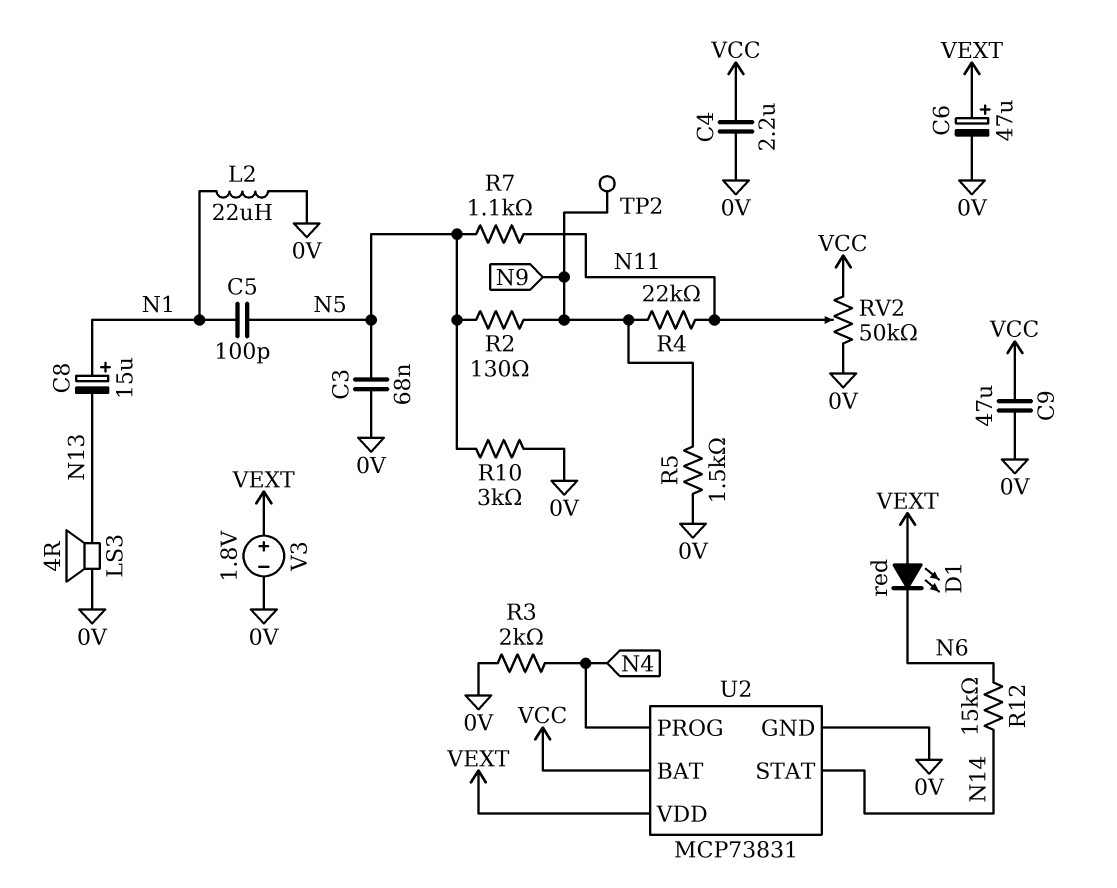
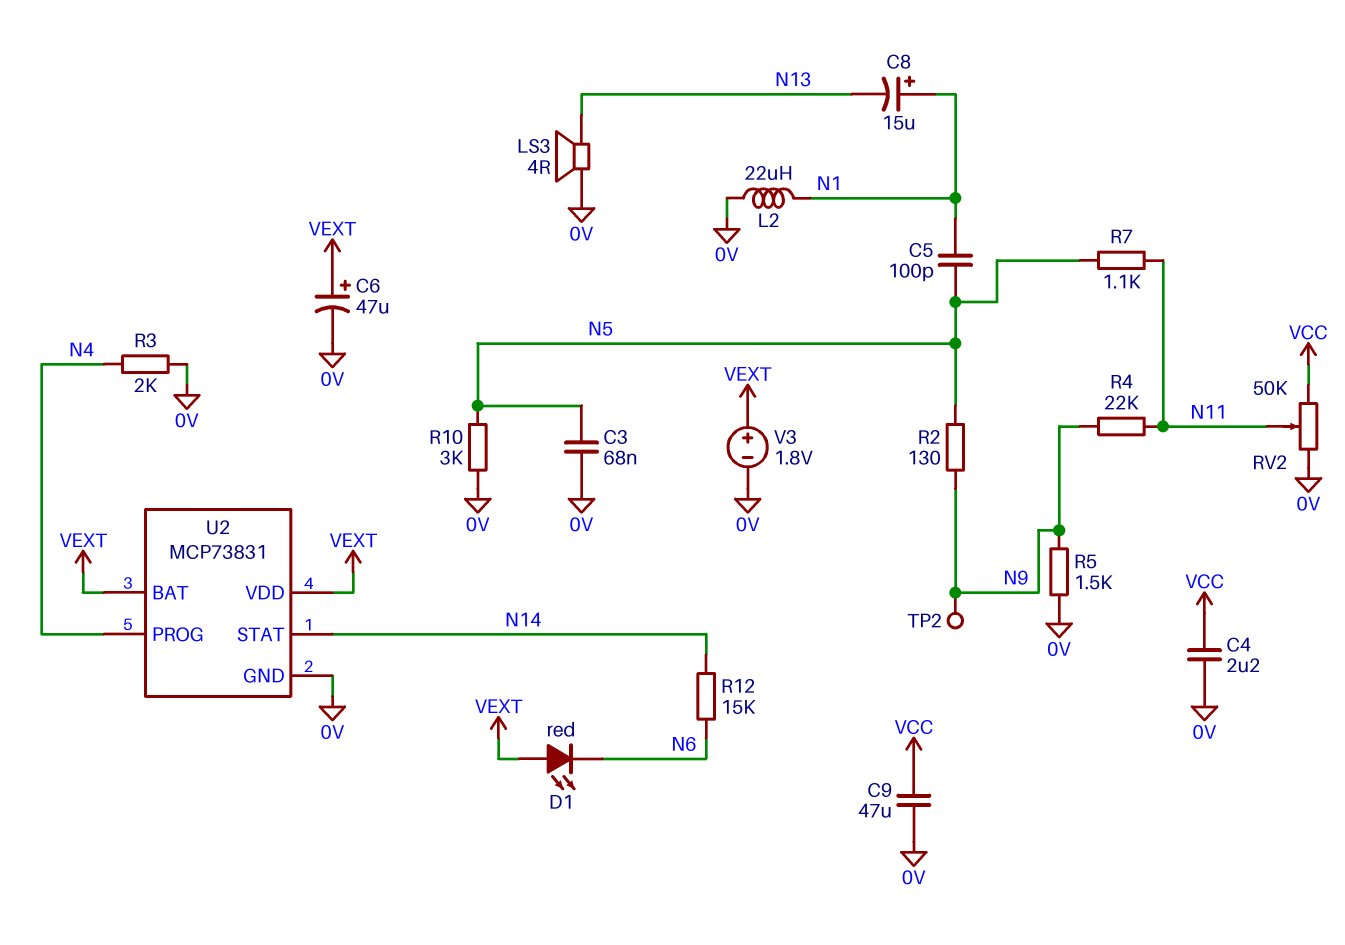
U2 pin BAT: VCC -> VEXT

